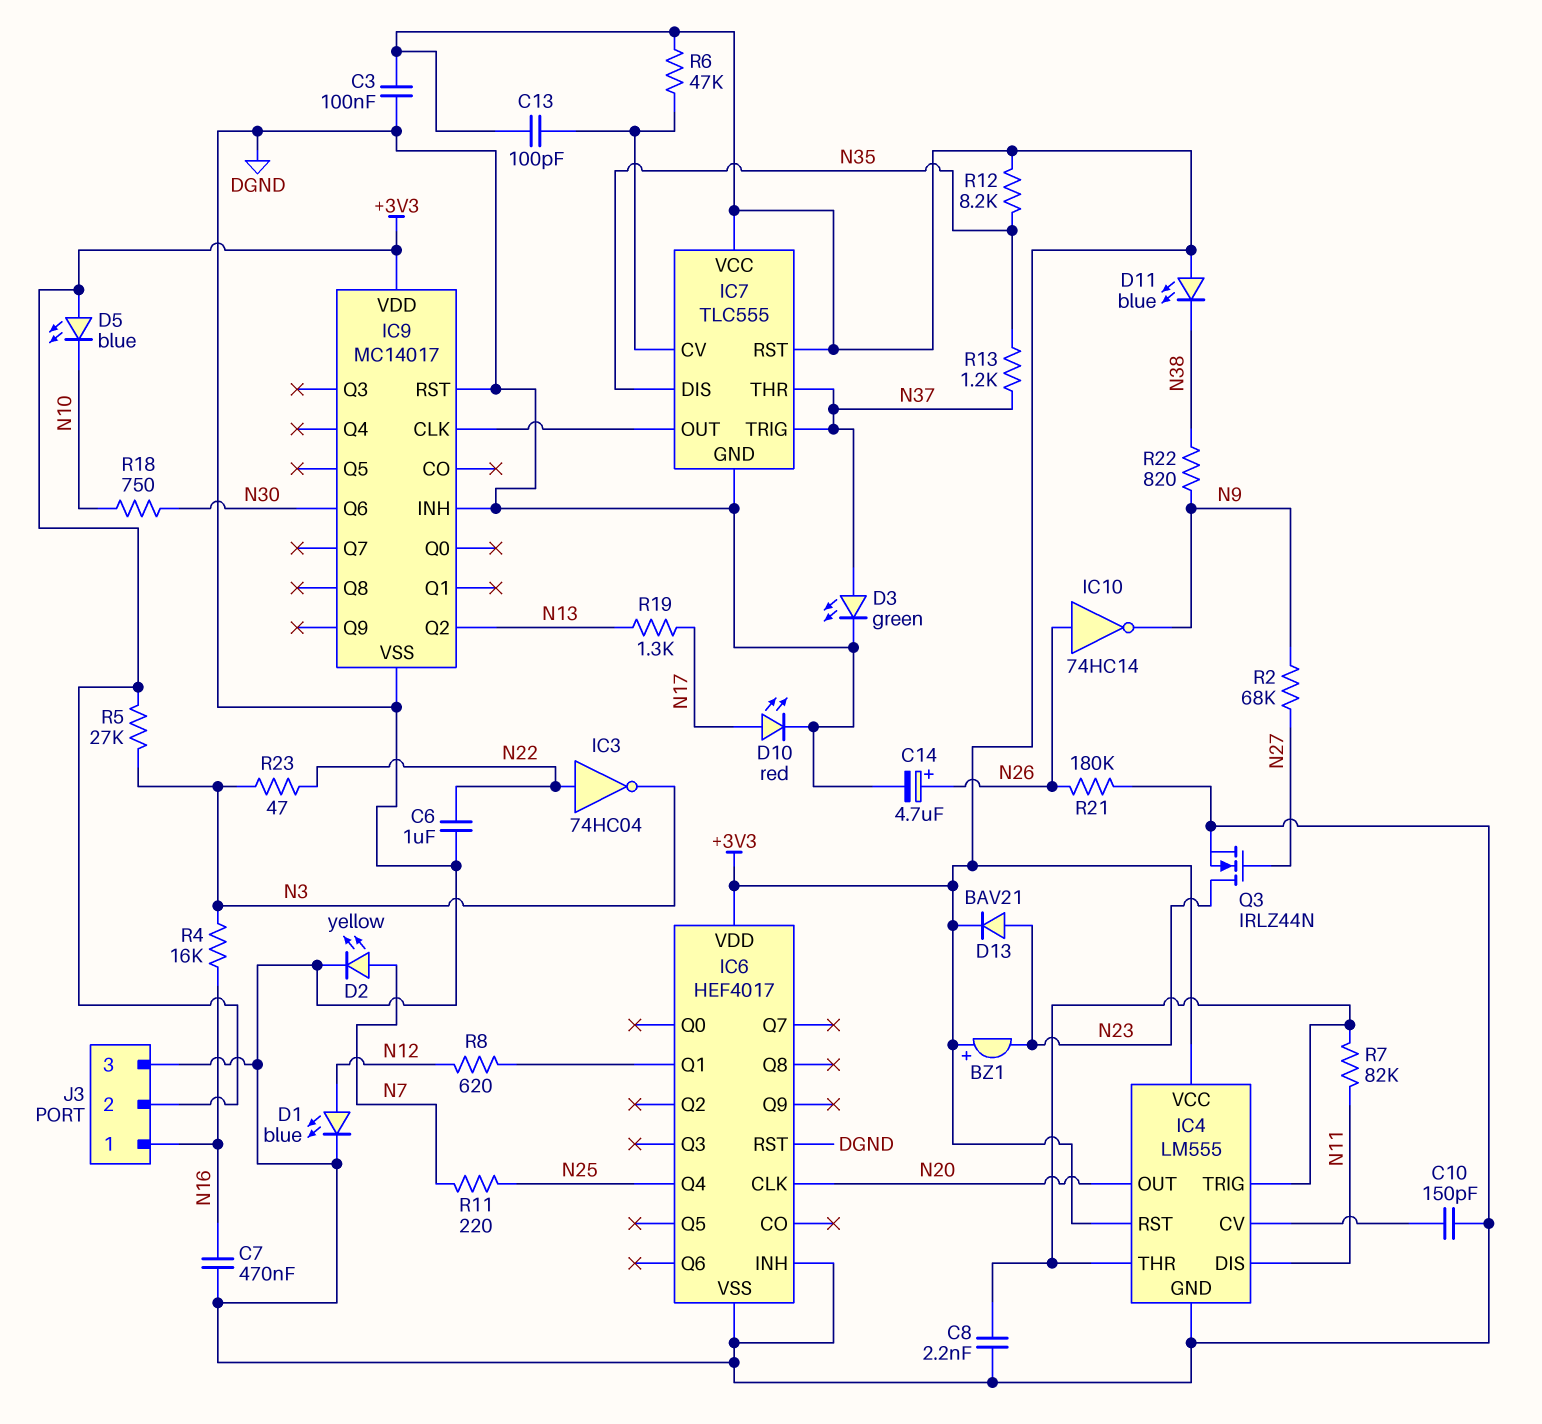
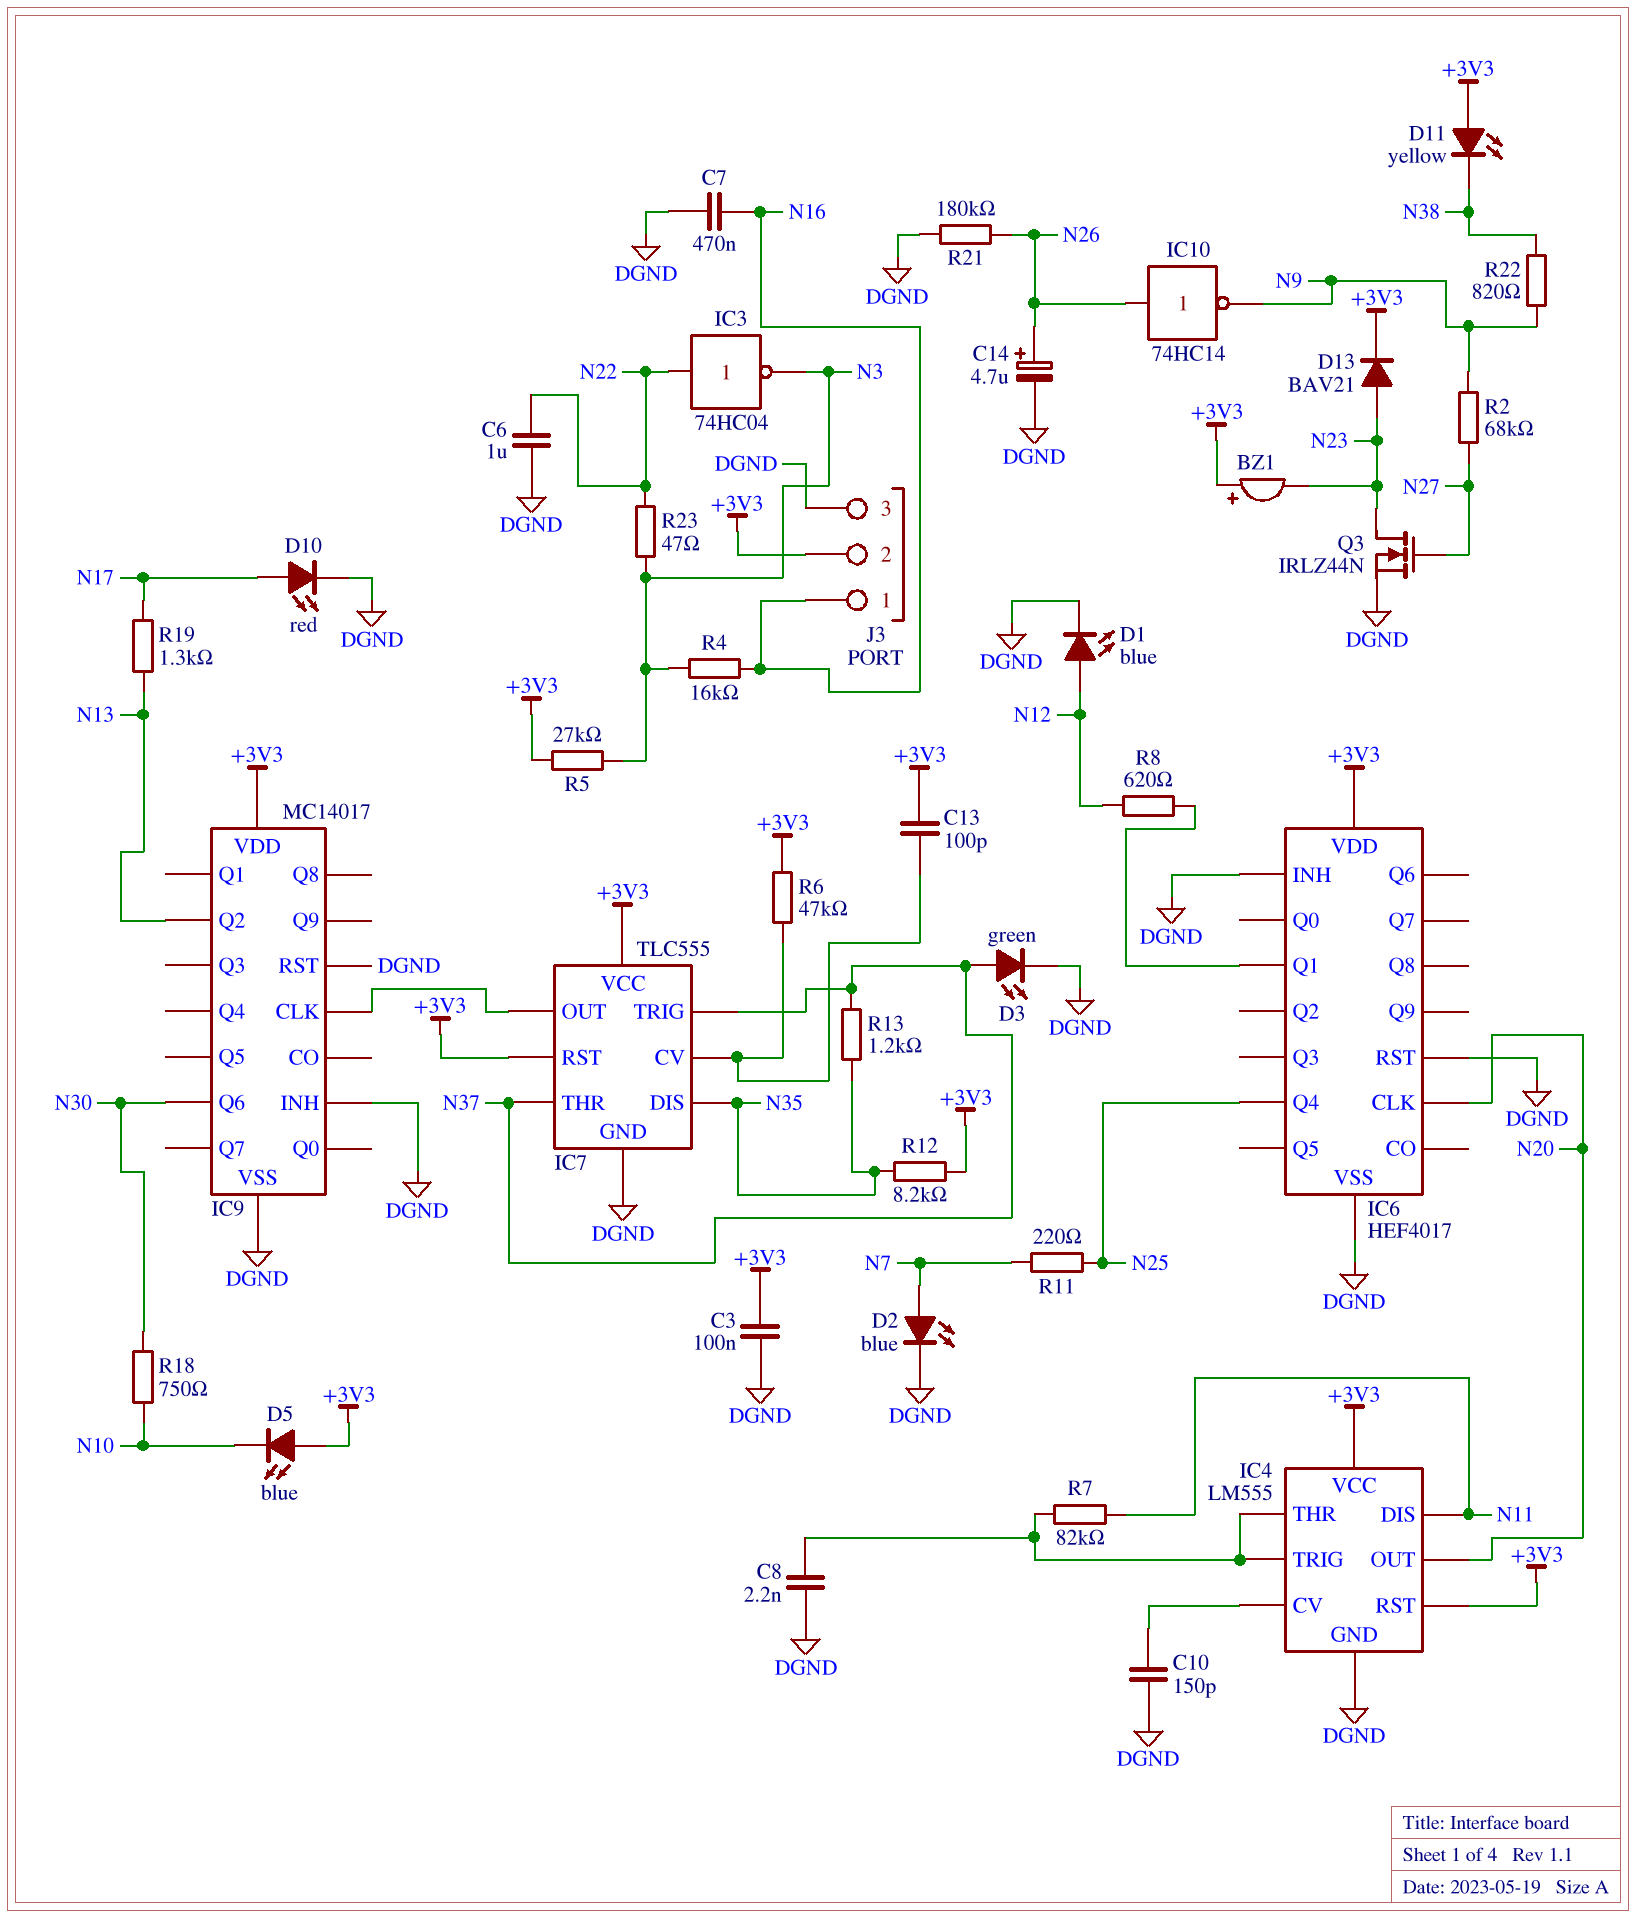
D2: LED yellow (A N7, K DGND) -> LED blue (A N7, K DGND)
D11: LED blue (A +3V3, K N38) -> LED yellow (A +3V3, K N38)

